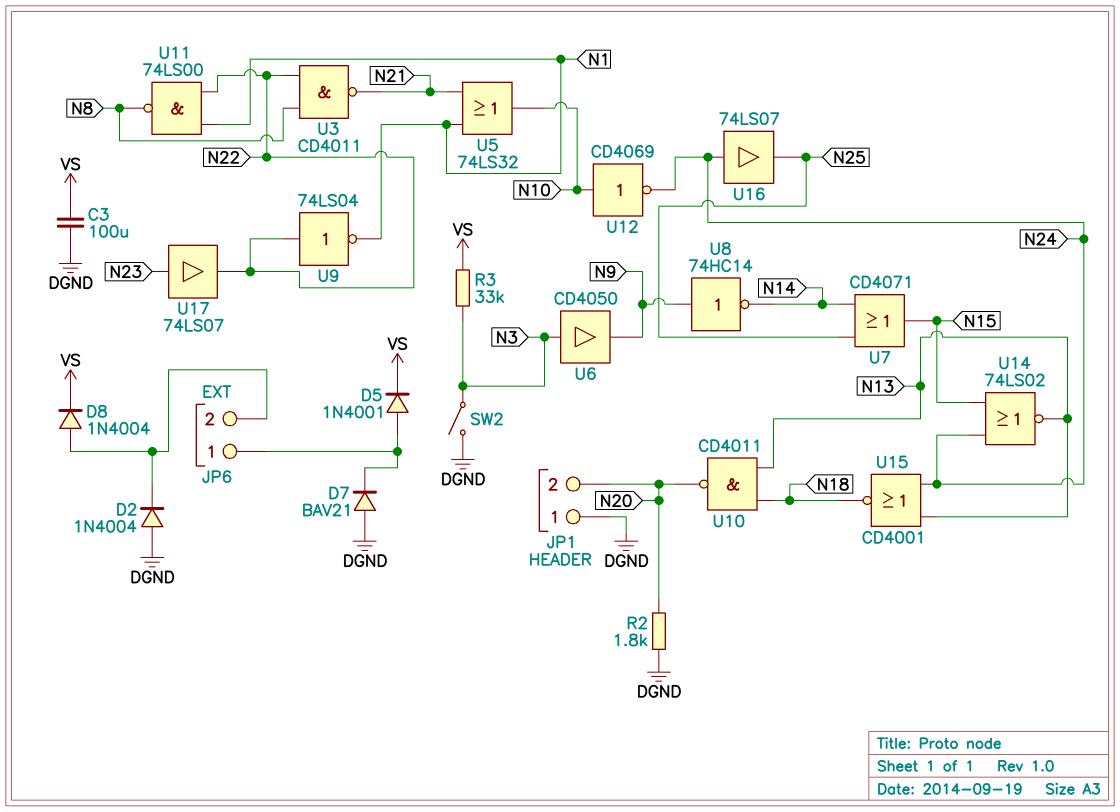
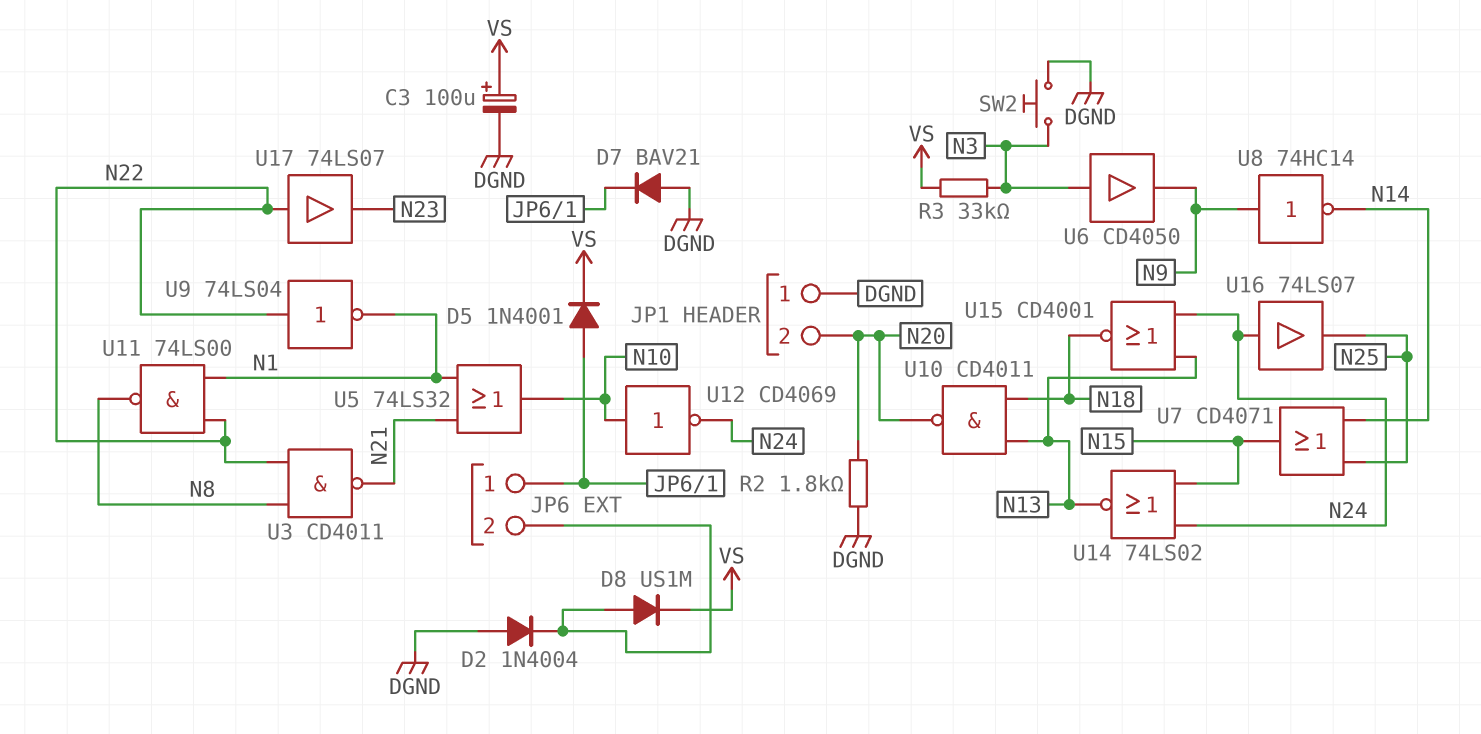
C3: 100uF (DGND, VS) -> 100uF (plus VS, minus DGND)
D8: diode 1N4004 (A JP6/2, K VS) -> diode US1M (A JP6/2, K VS)
SW2: switch (DGND, N3) -> button (DGND, N3)
U17: buffer 74LS07 (in N23, out N22) -> buffer 74LS07 (in N22, out N23)

